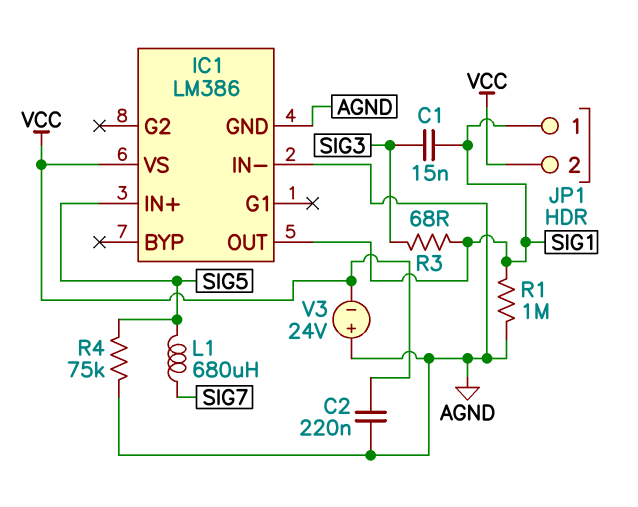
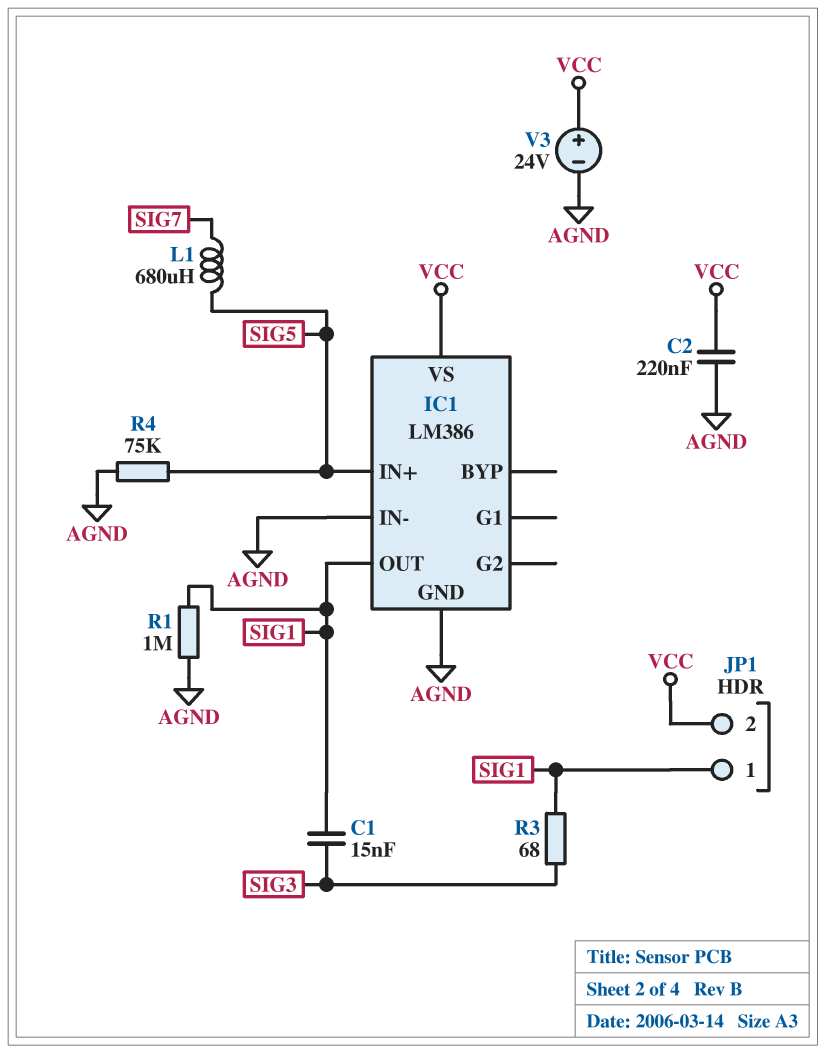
V3: 24V (plus AGND, minus VCC) -> 24V (plus VCC, minus AGND)

